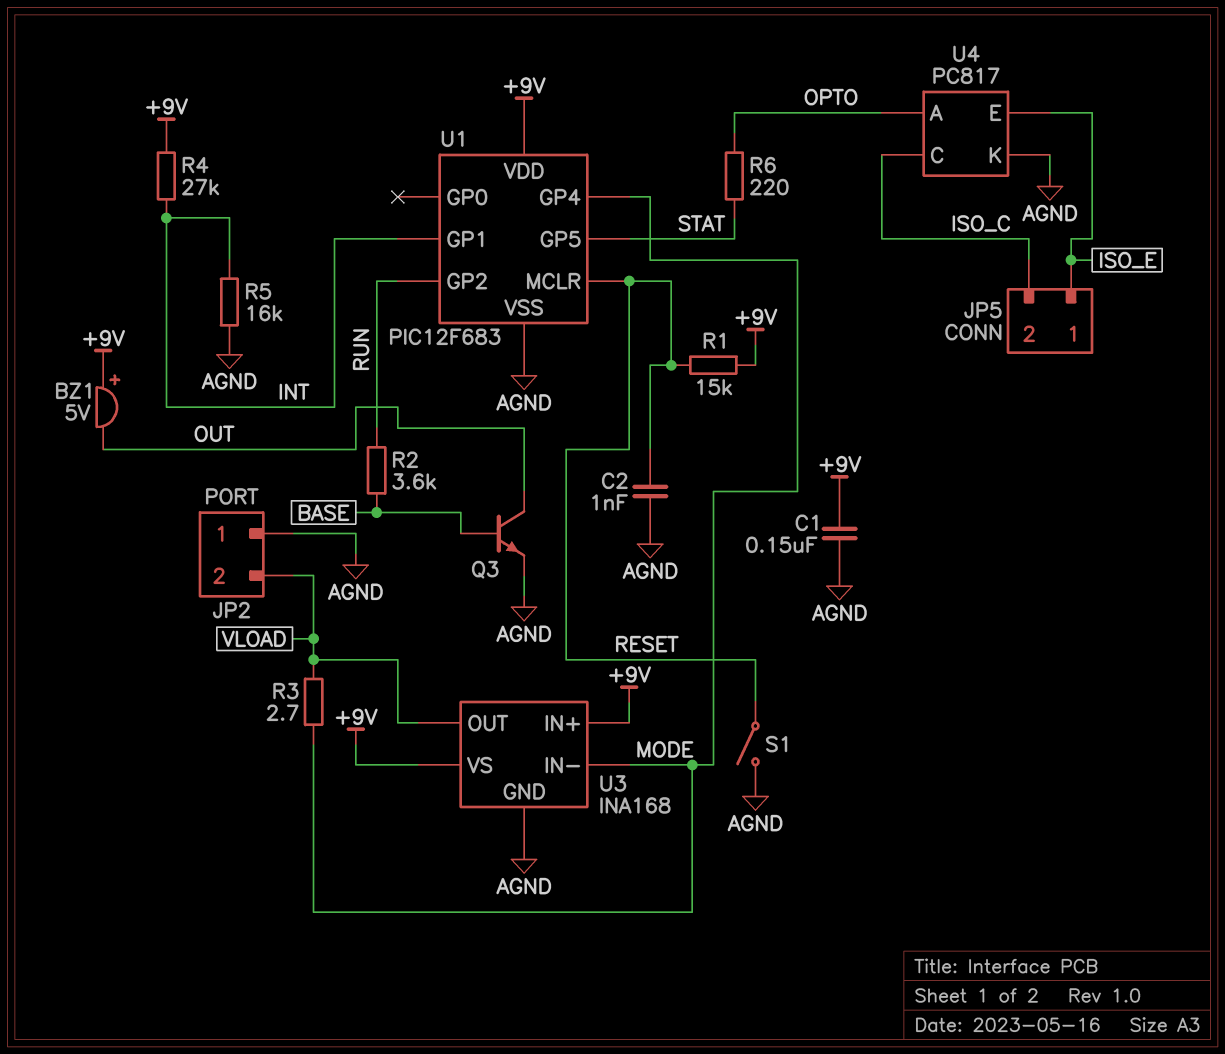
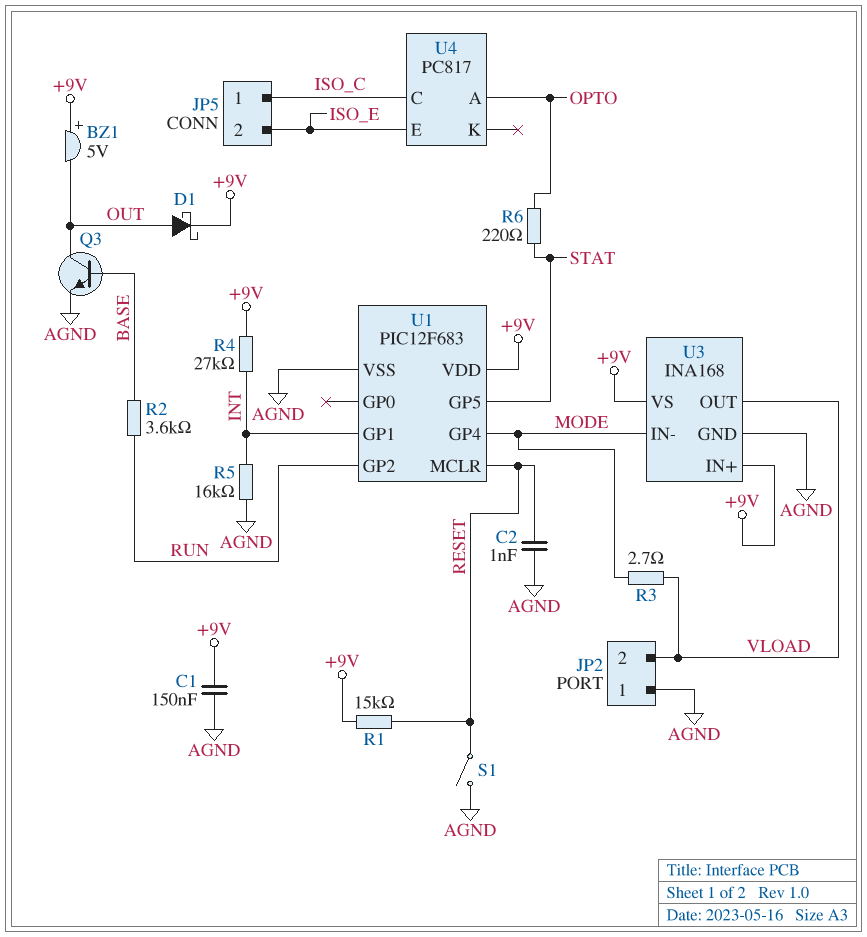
D1: none -> schottky (A OUT, K +9V)
JP5 pin 1: ISO_E -> ISO_C
JP5 pin 2: ISO_C -> ISO_E
U4 pin K: AGND -> none

